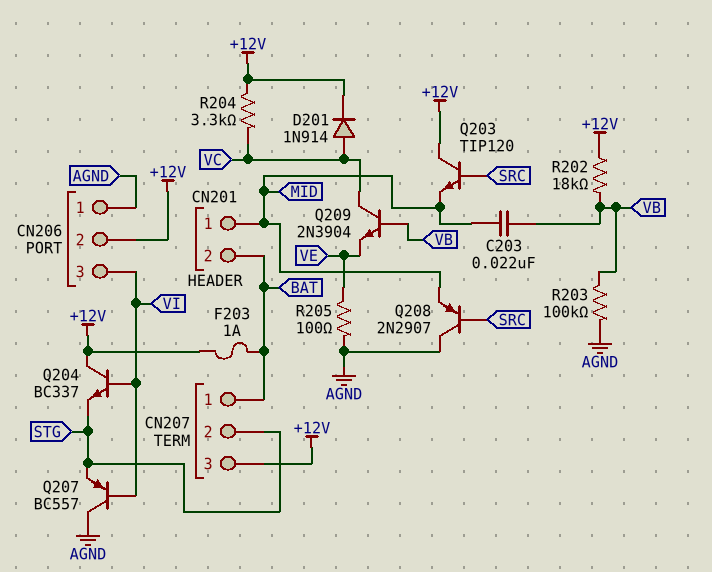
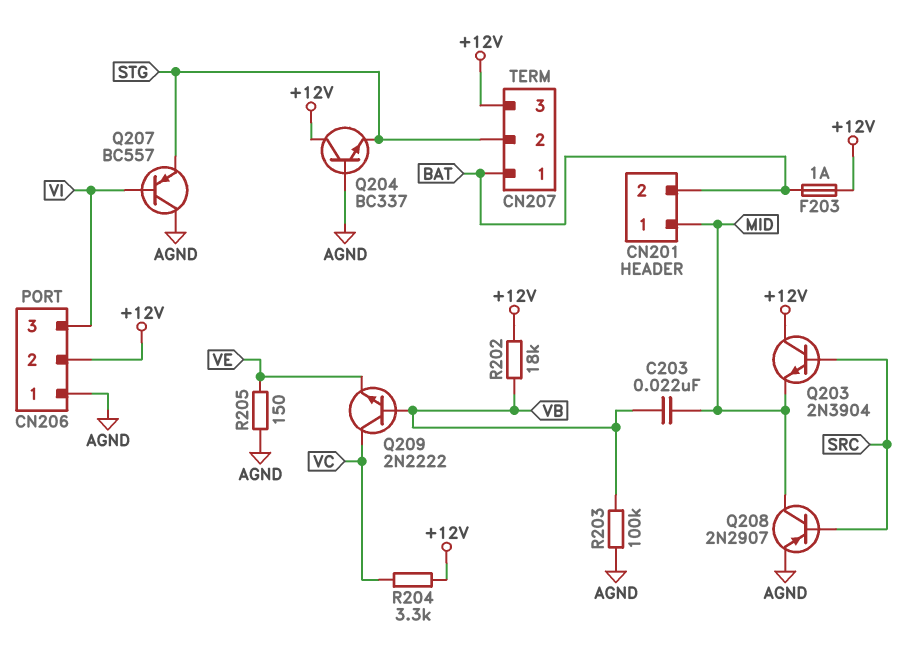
D201: diode 1N914 (A VC, K +12V) -> none
Q203: NPN TIP120 (B SRC, C +12V, E MID) -> NPN 2N3904 (B SRC, C +12V, E MID)
Q204: NPN BC337 (B VI, C +12V, E STG) -> NPN BC337 (B AGND, C +12V, E STG)
Q208: PNP 2N2907 (B SRC, C AGND, E MID) -> PNP 2N2907 (B SRC, C MID, E AGND)
Q209: NPN 2N3904 (B VB, C VC, E VE) -> NPN 2N2222 (B VB, C VC, E VE)
R205: 100 (AGND, VE) -> 150 (AGND, VE)

